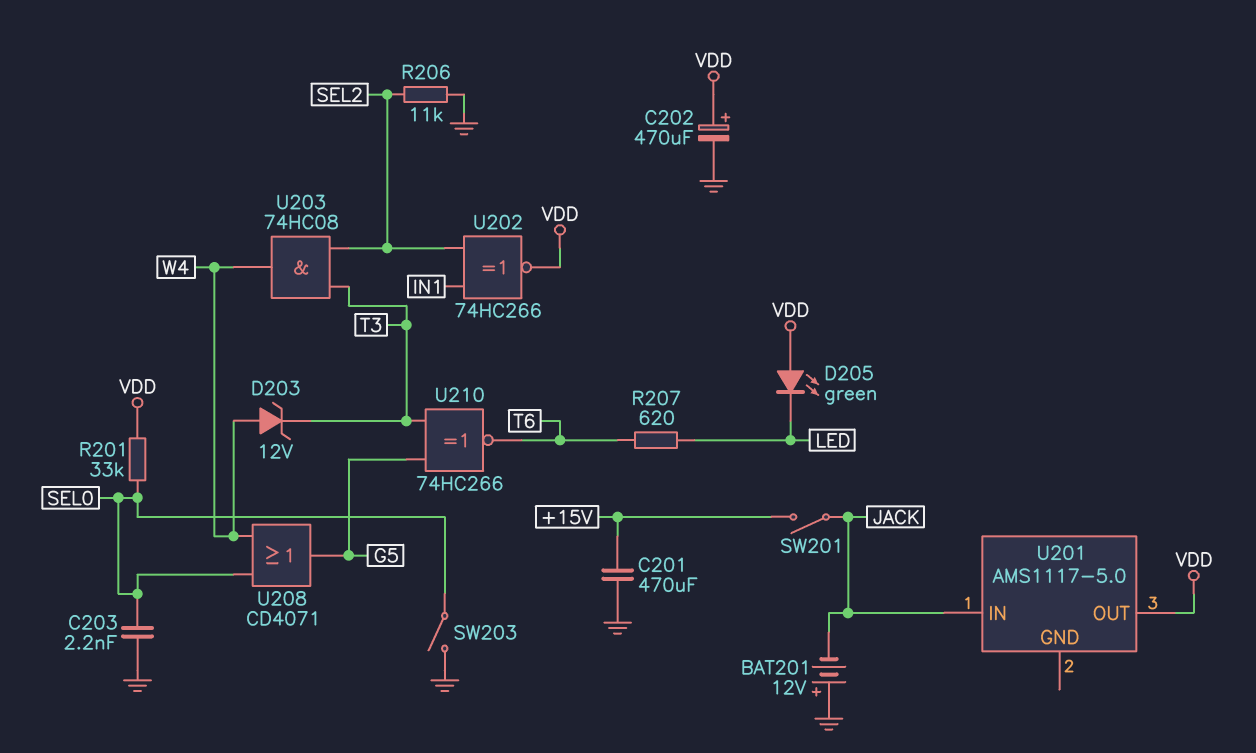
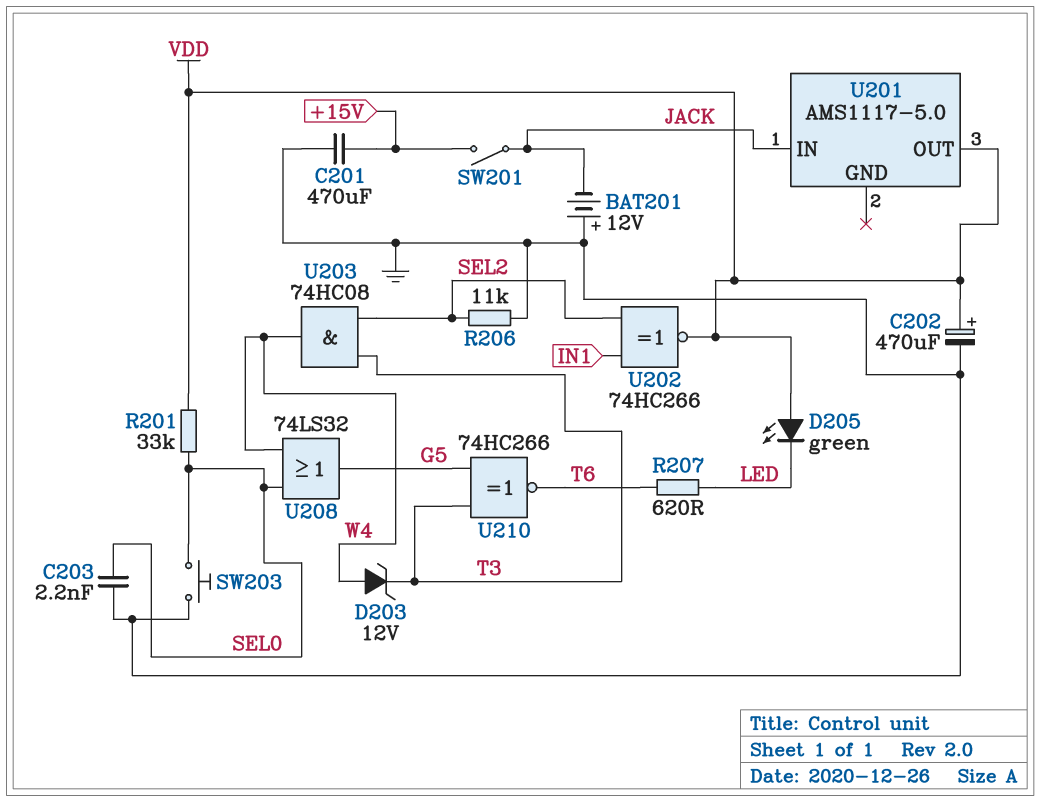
SW203: switch (GND, SEL0) -> button (GND, SEL0)
U208: OR CD4071 (in SEL0, in W4, out G5) -> OR 74LS32 (in SEL0, in W4, out G5)

